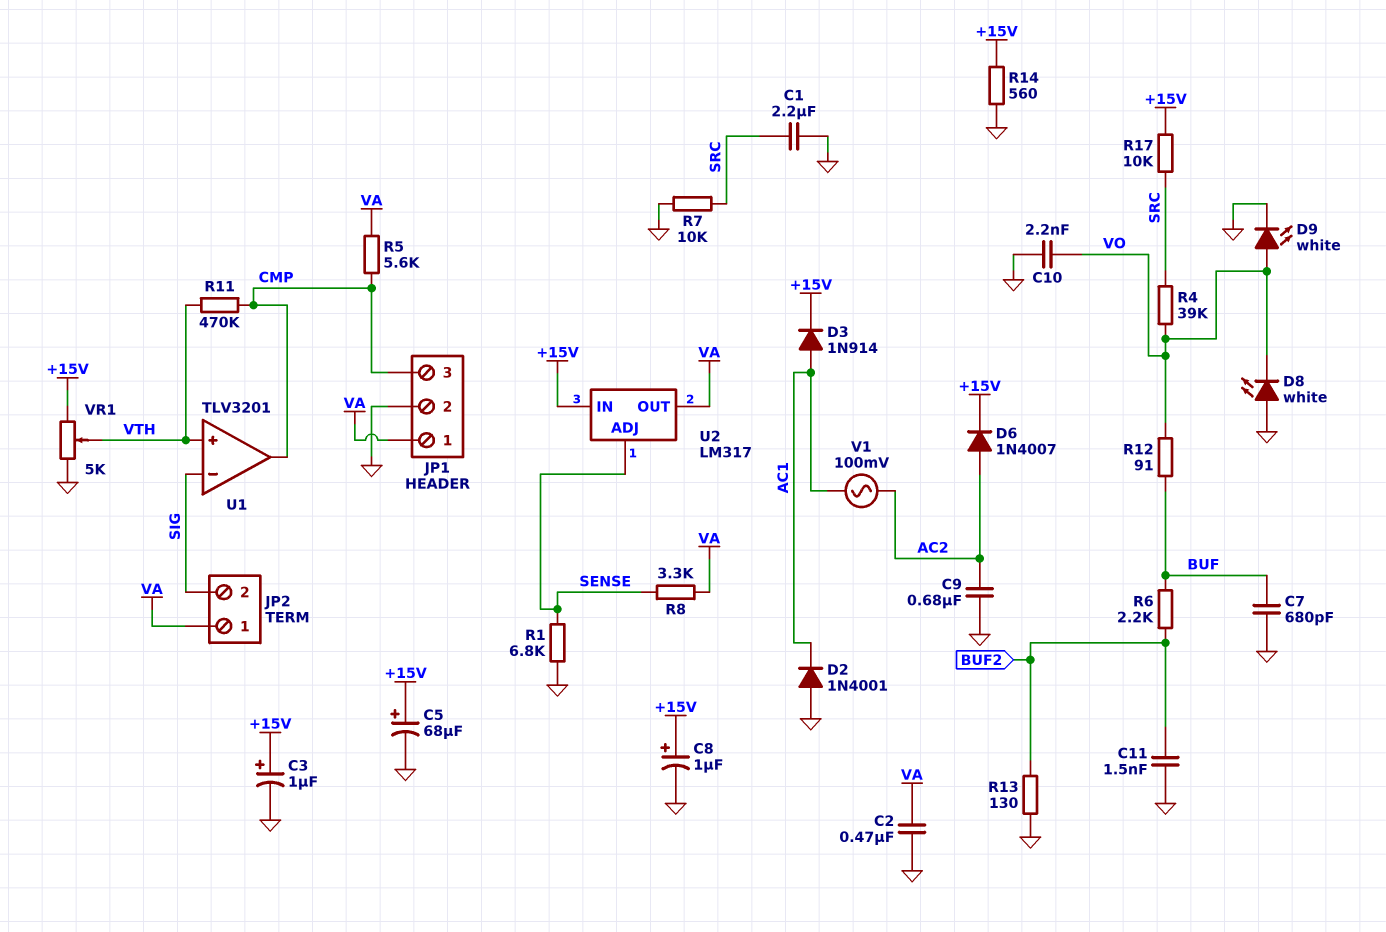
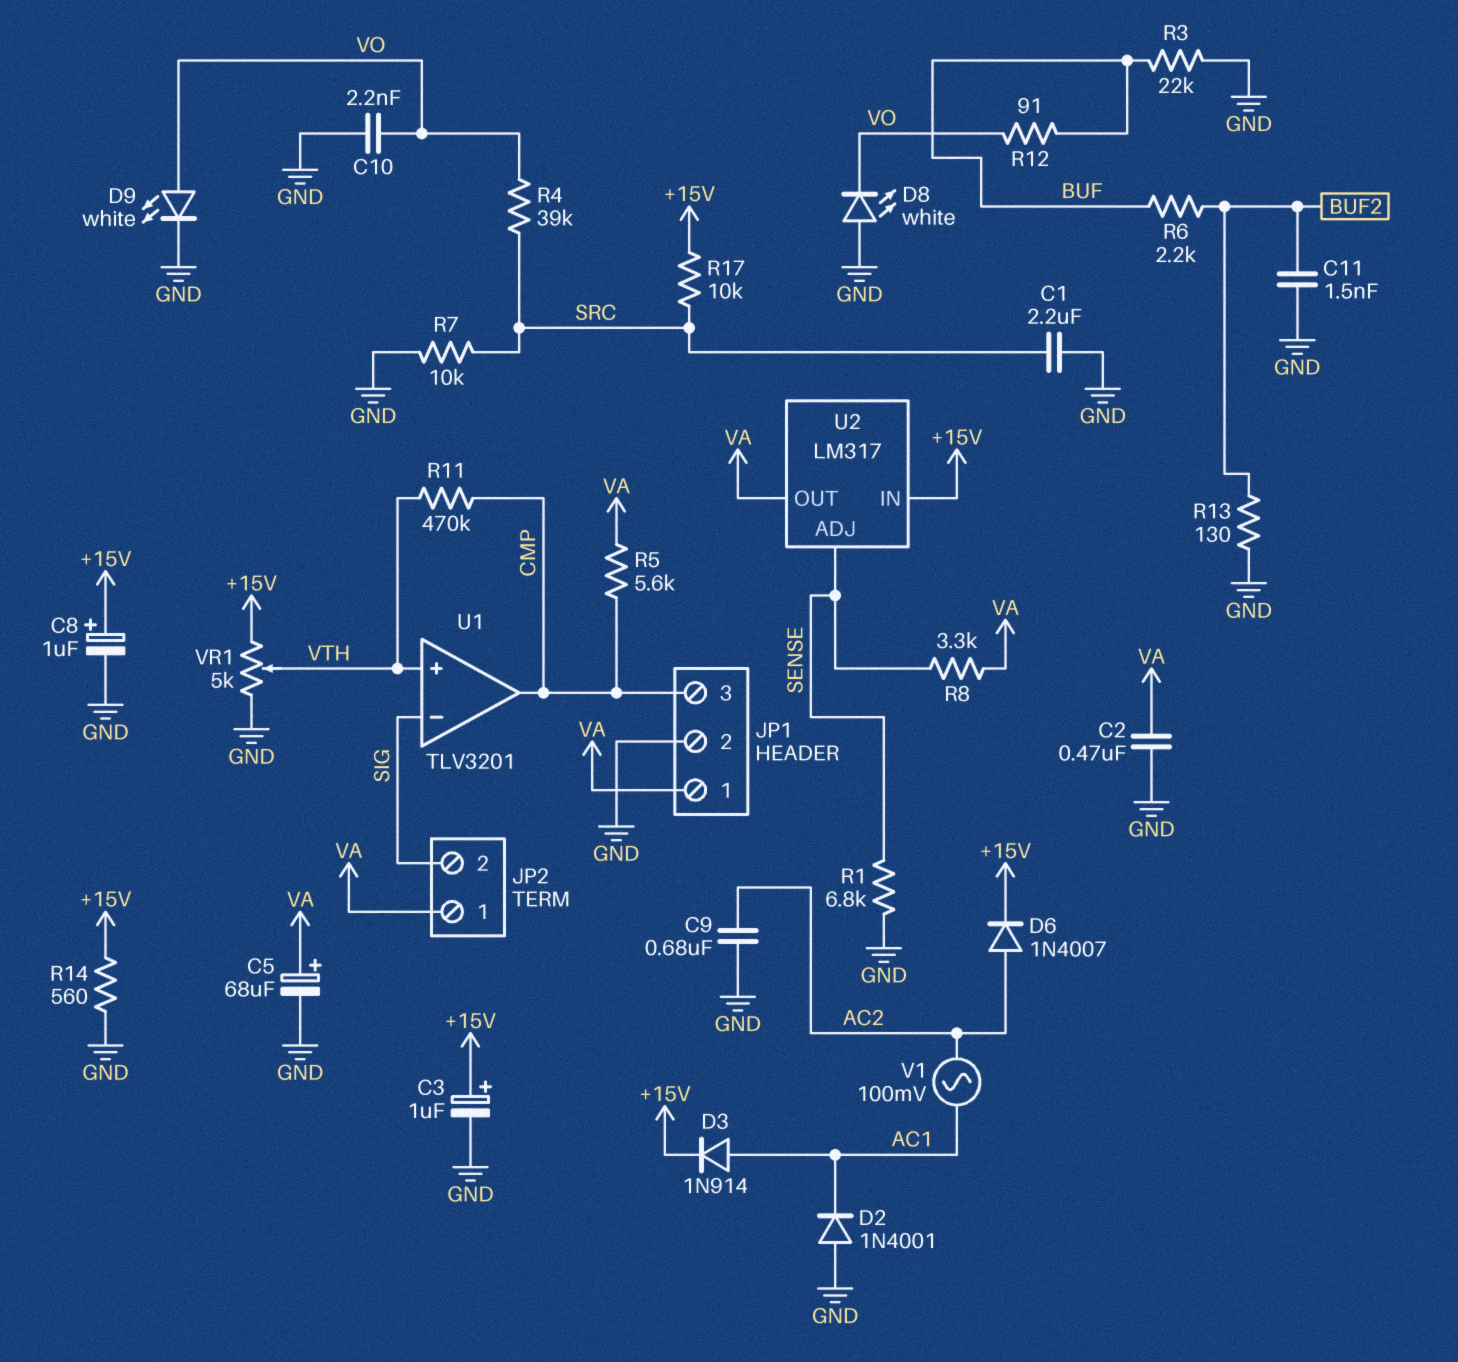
C5: 68uF (plus +15V, minus GND) -> 68uF (plus VA, minus GND)
C7: 680pF (BUF, GND) -> none
R3: none -> 22k (BUF, GND)

